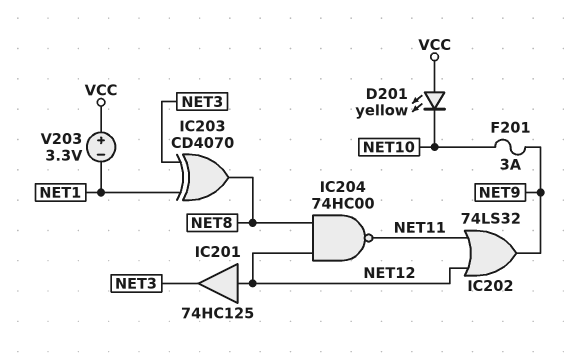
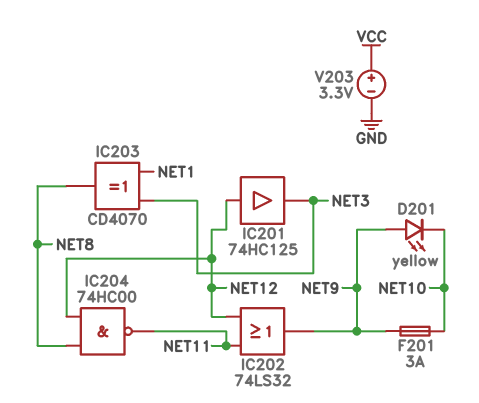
D201: LED yellow (A VCC, K NET10) -> LED yellow (A NET9, K NET10)
V203: 3.3V (plus VCC, minus NET1) -> 3.3V (plus VCC, minus GND)

